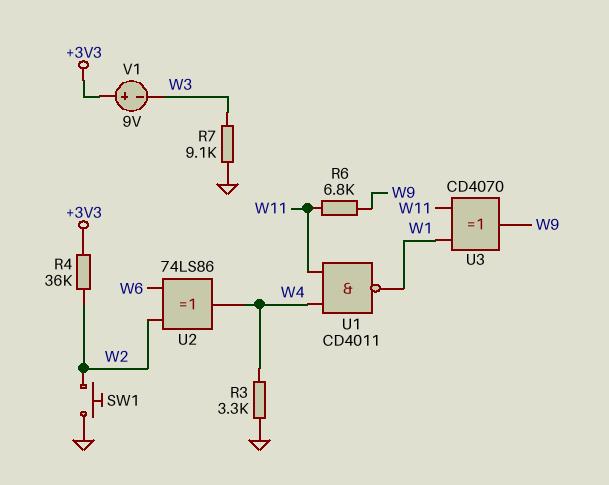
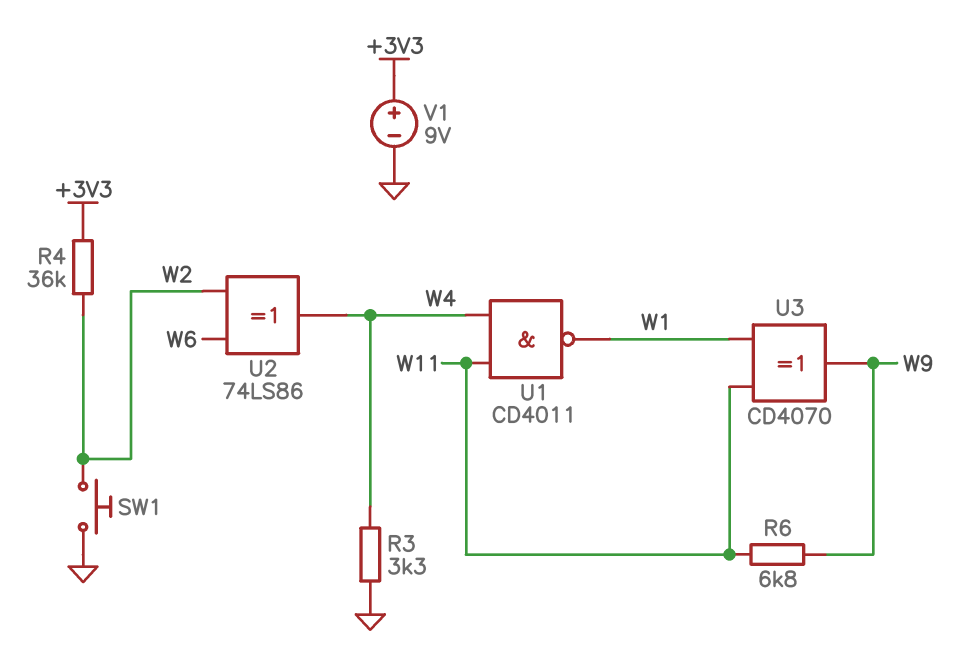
R7: 9.1k (GND, W3) -> none
V1: 9V (plus +3V3, minus W3) -> 9V (plus +3V3, minus GND)

